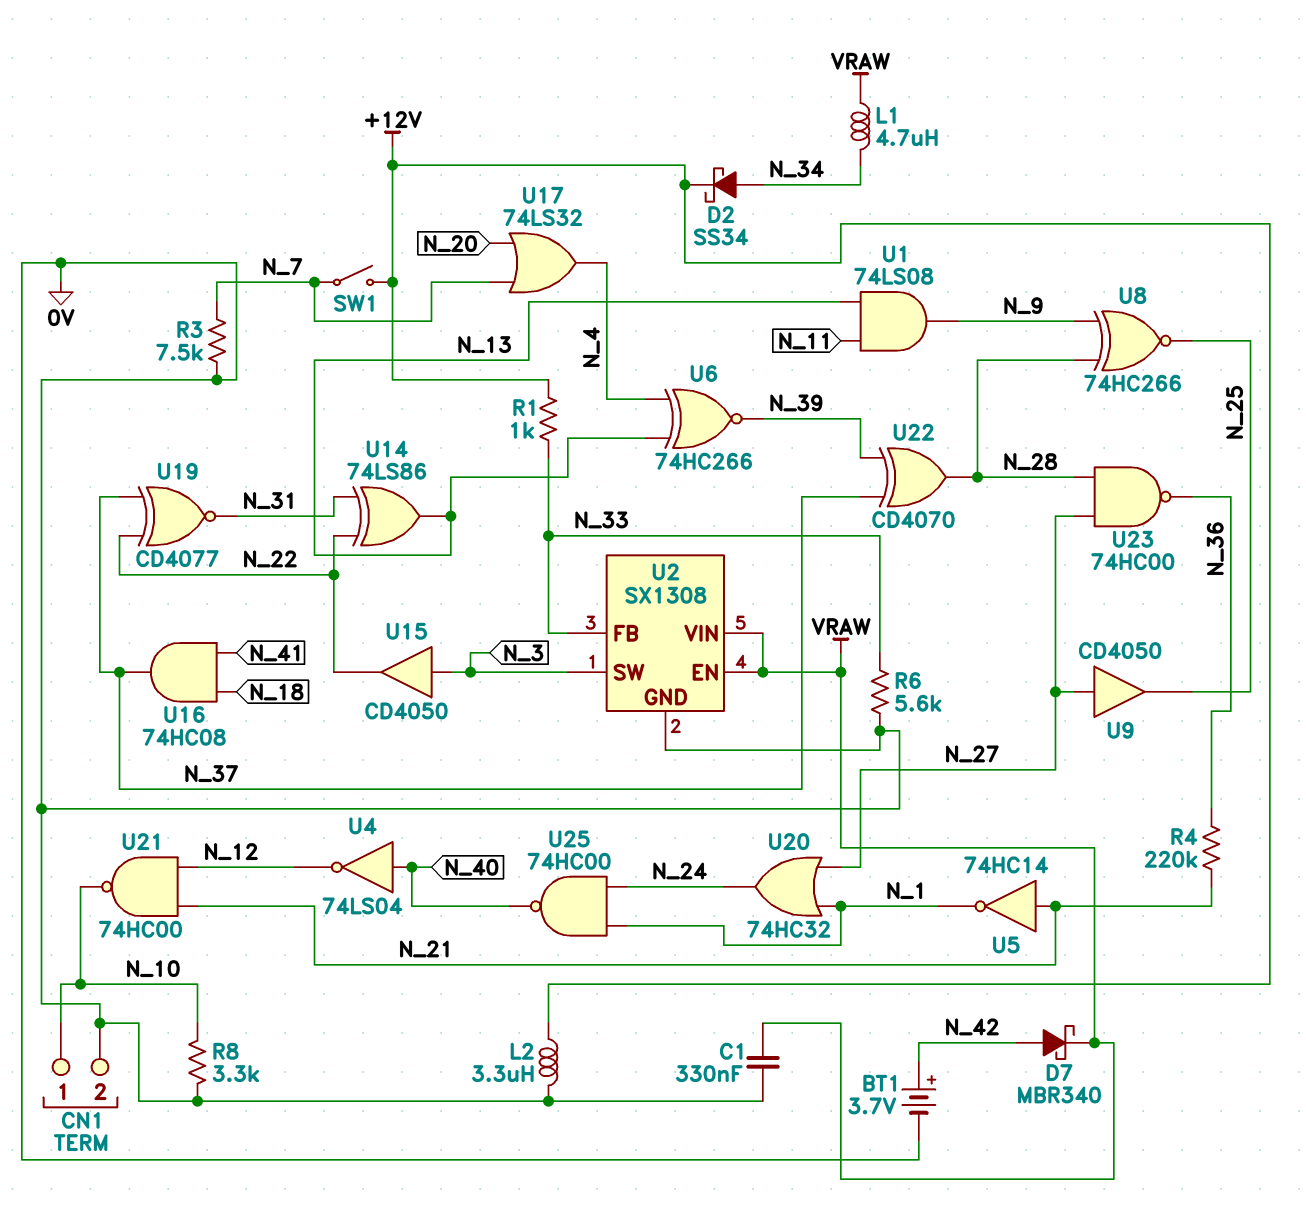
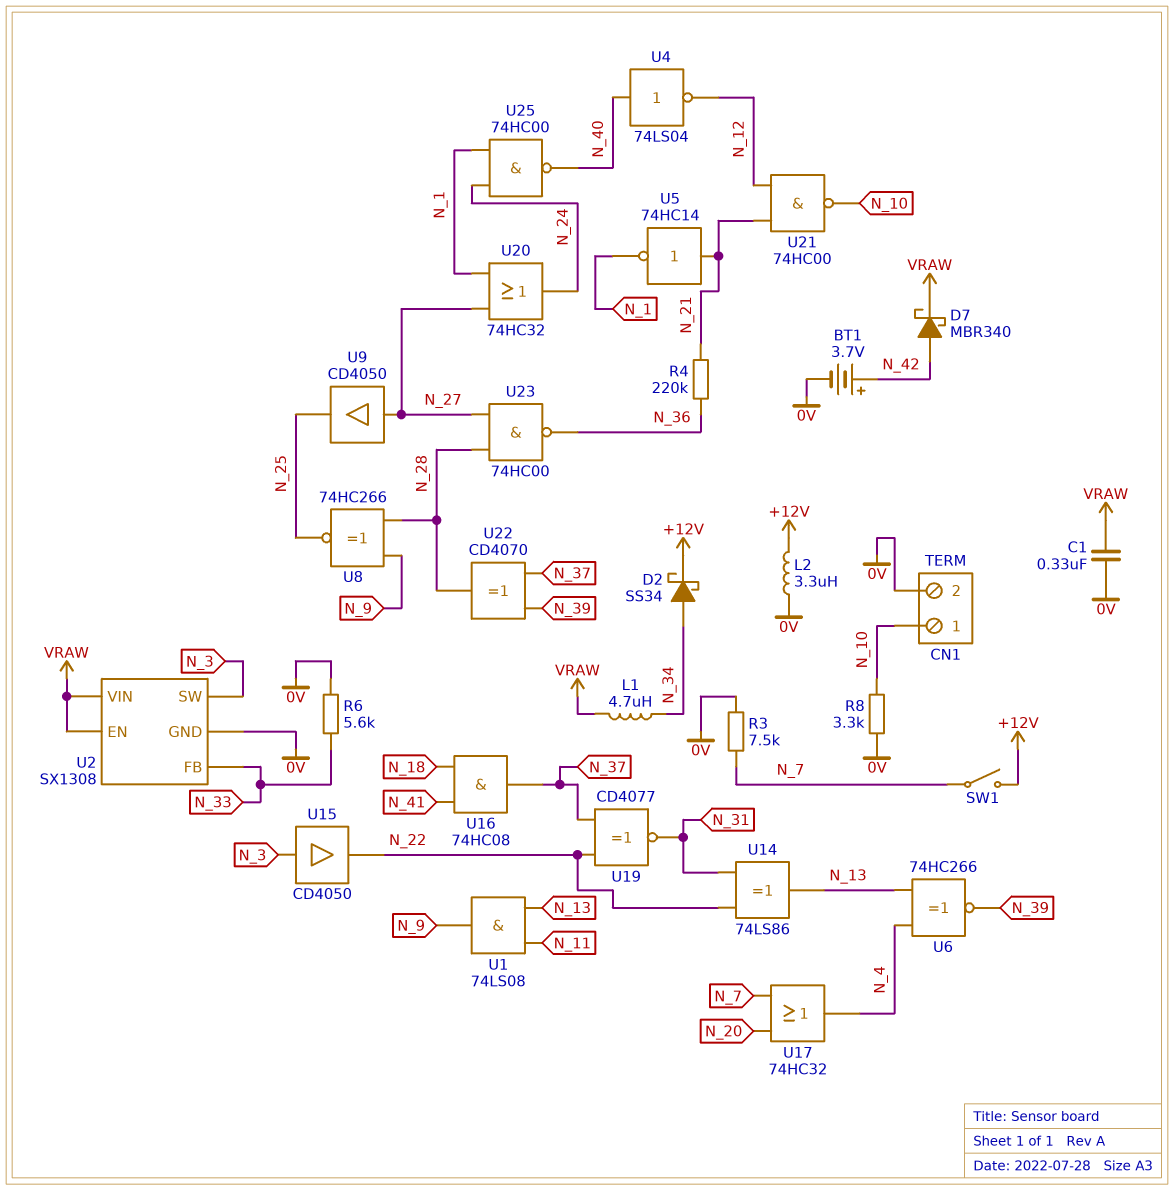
R1: 1k (+12V, N_33) -> none
U17: OR 74LS32 (in N_7, in N_20, out N_4) -> OR 74HC32 (in N_7, in N_20, out N_4)

